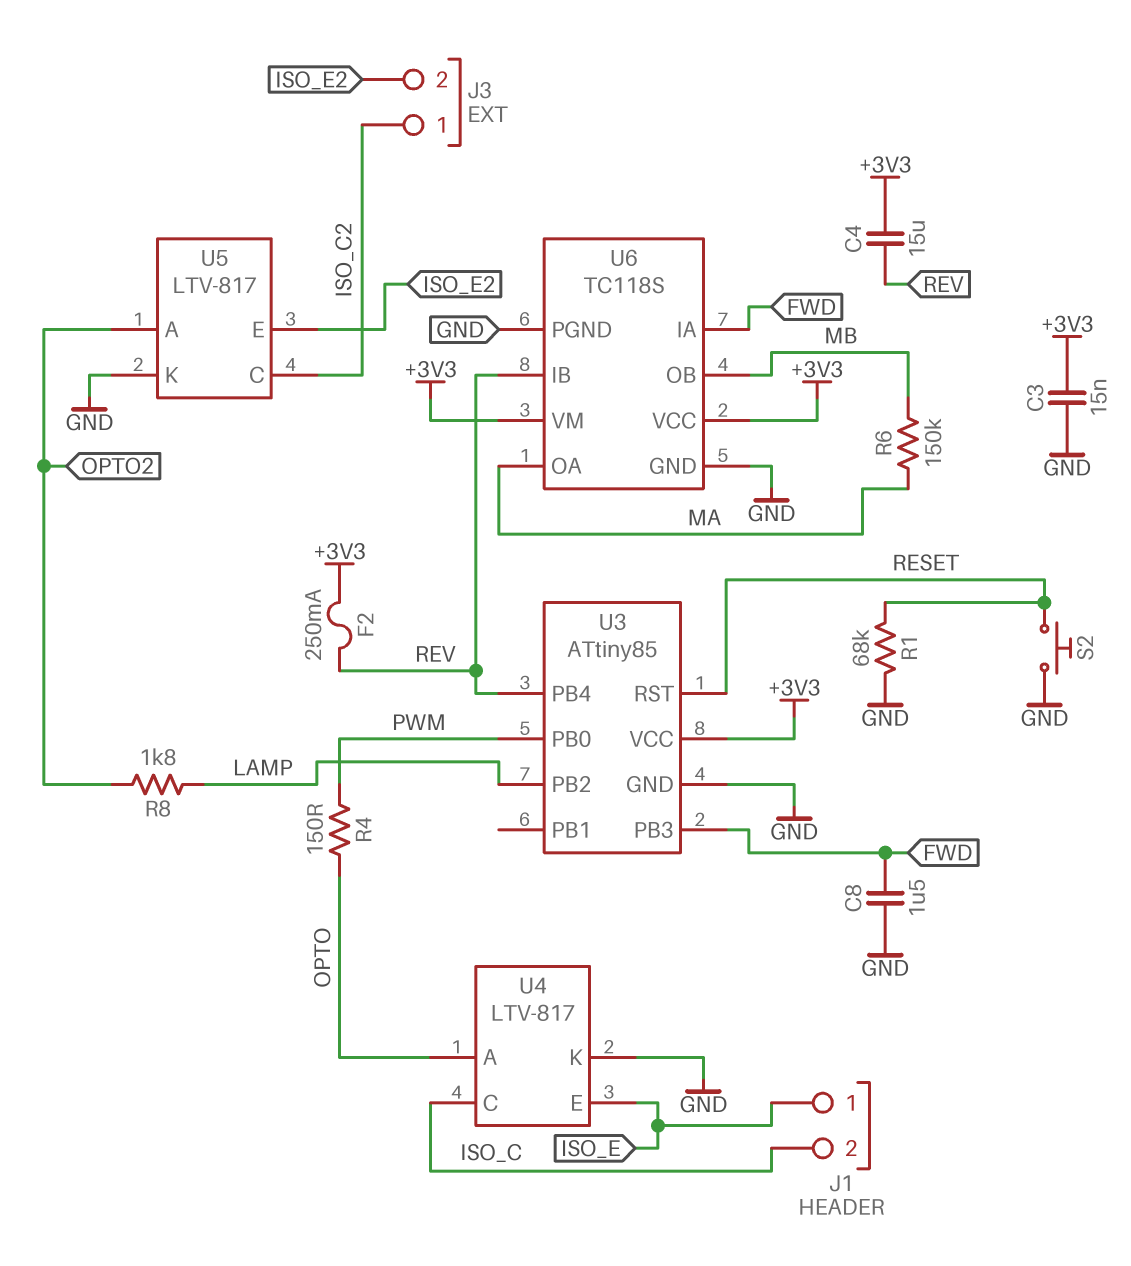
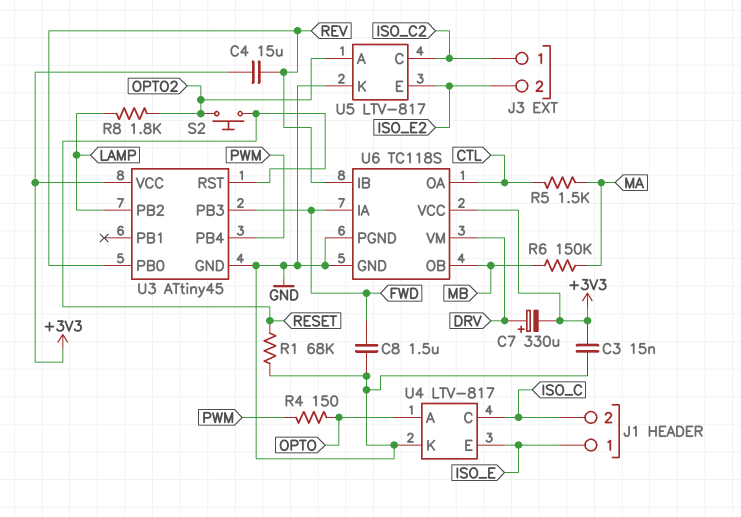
C7: none -> 330uF (plus DRV, minus +3V3)
F2: 250mA (+3V3, REV) -> none
R5: none -> 1.5k (CTL, MA)
S2: button (GND, RESET) -> button (OPTO2, RESET)
U3: ATtiny85 -> ATtiny45
U3 pin PB0: PWM -> REV
U3 pin PB4: REV -> PWM
U6 pin OA: MA -> CTL
U6 pin VM: +3V3 -> DRV

